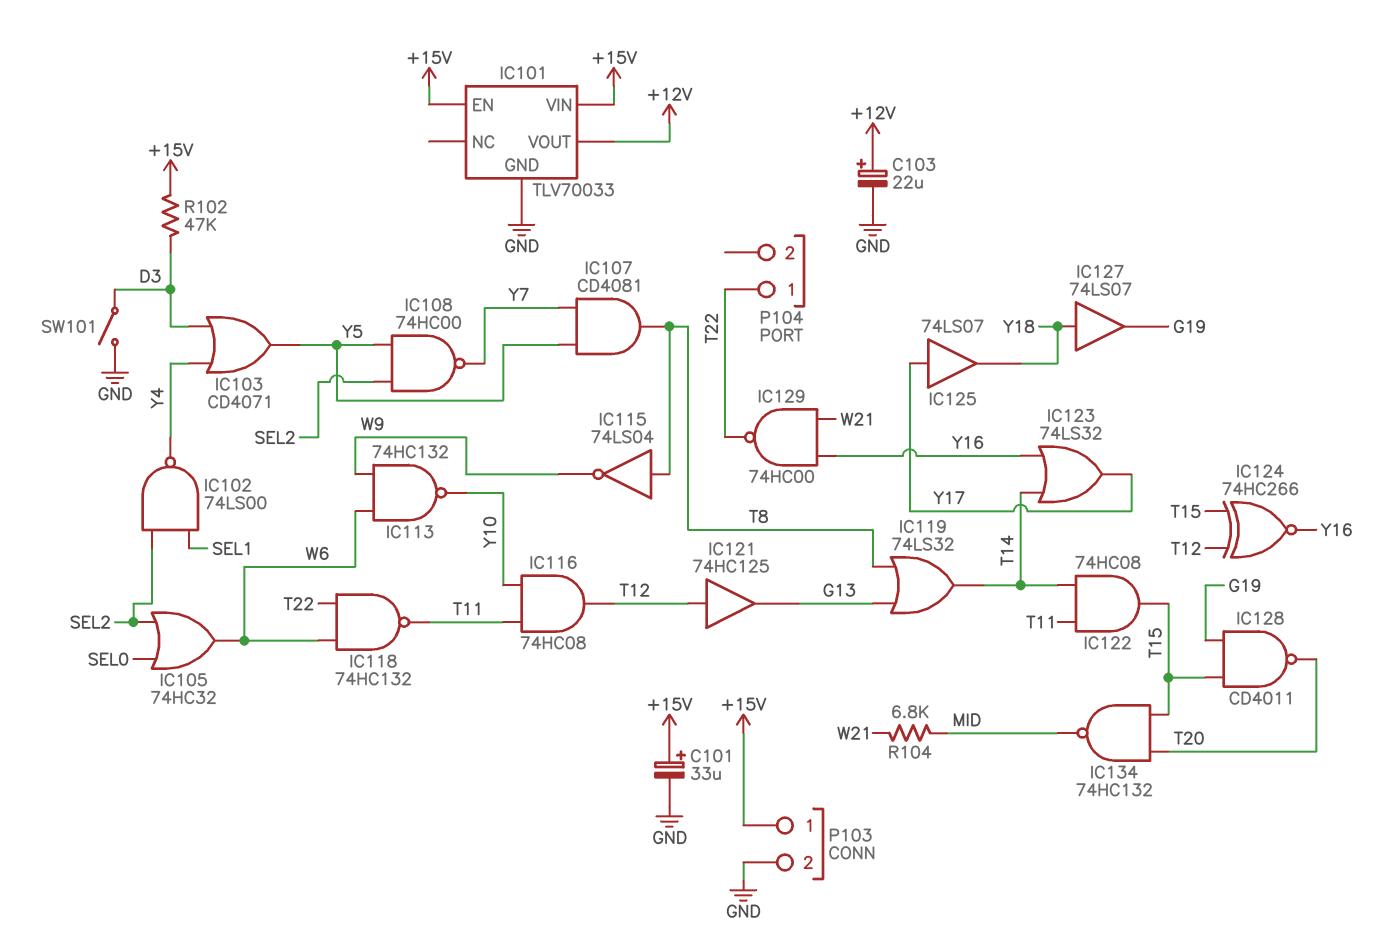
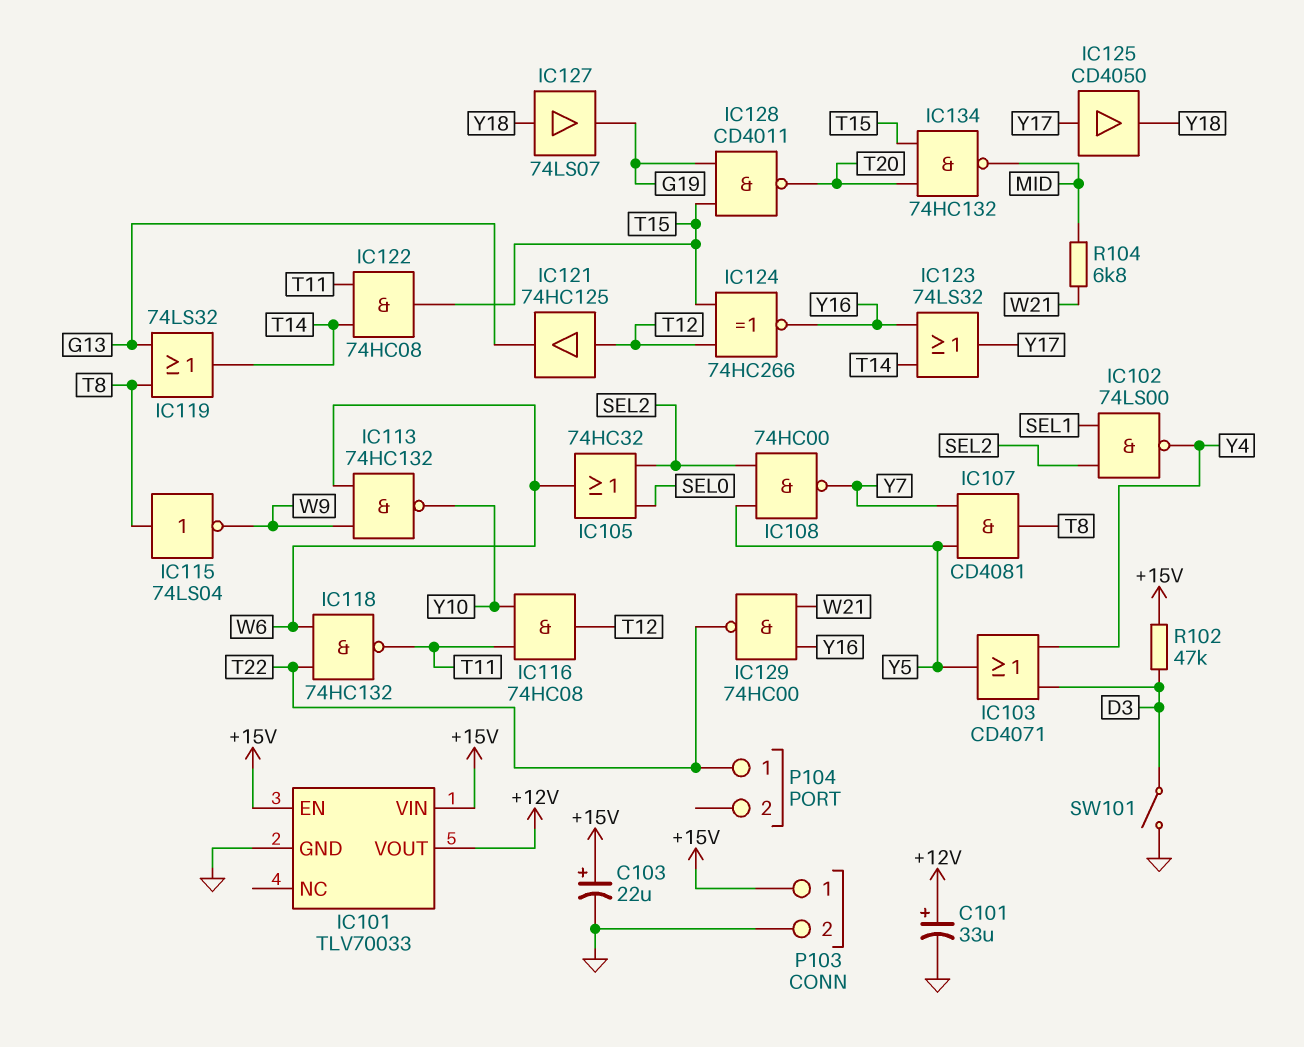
C101: 33uF (plus +15V, minus GND) -> 33uF (plus +12V, minus GND)
C103: 22uF (plus +12V, minus GND) -> 22uF (plus +15V, minus GND)
IC125: buffer 74LS07 (in Y17, out Y18) -> buffer CD4050 (in Y17, out Y18)

